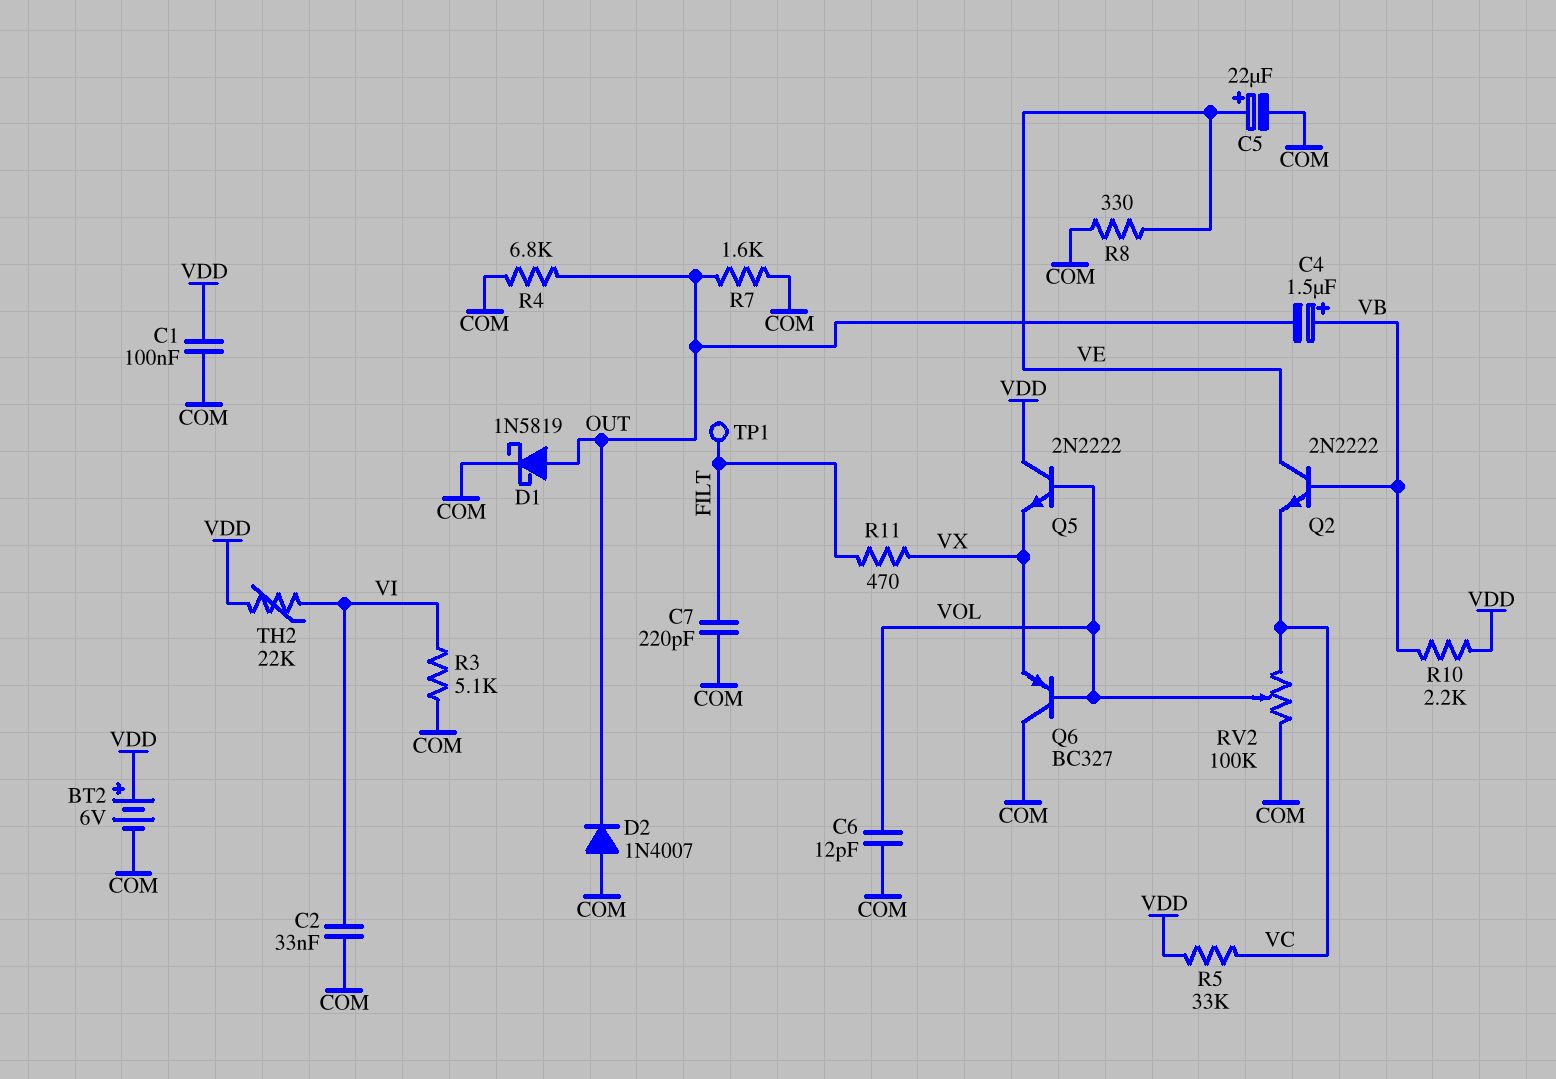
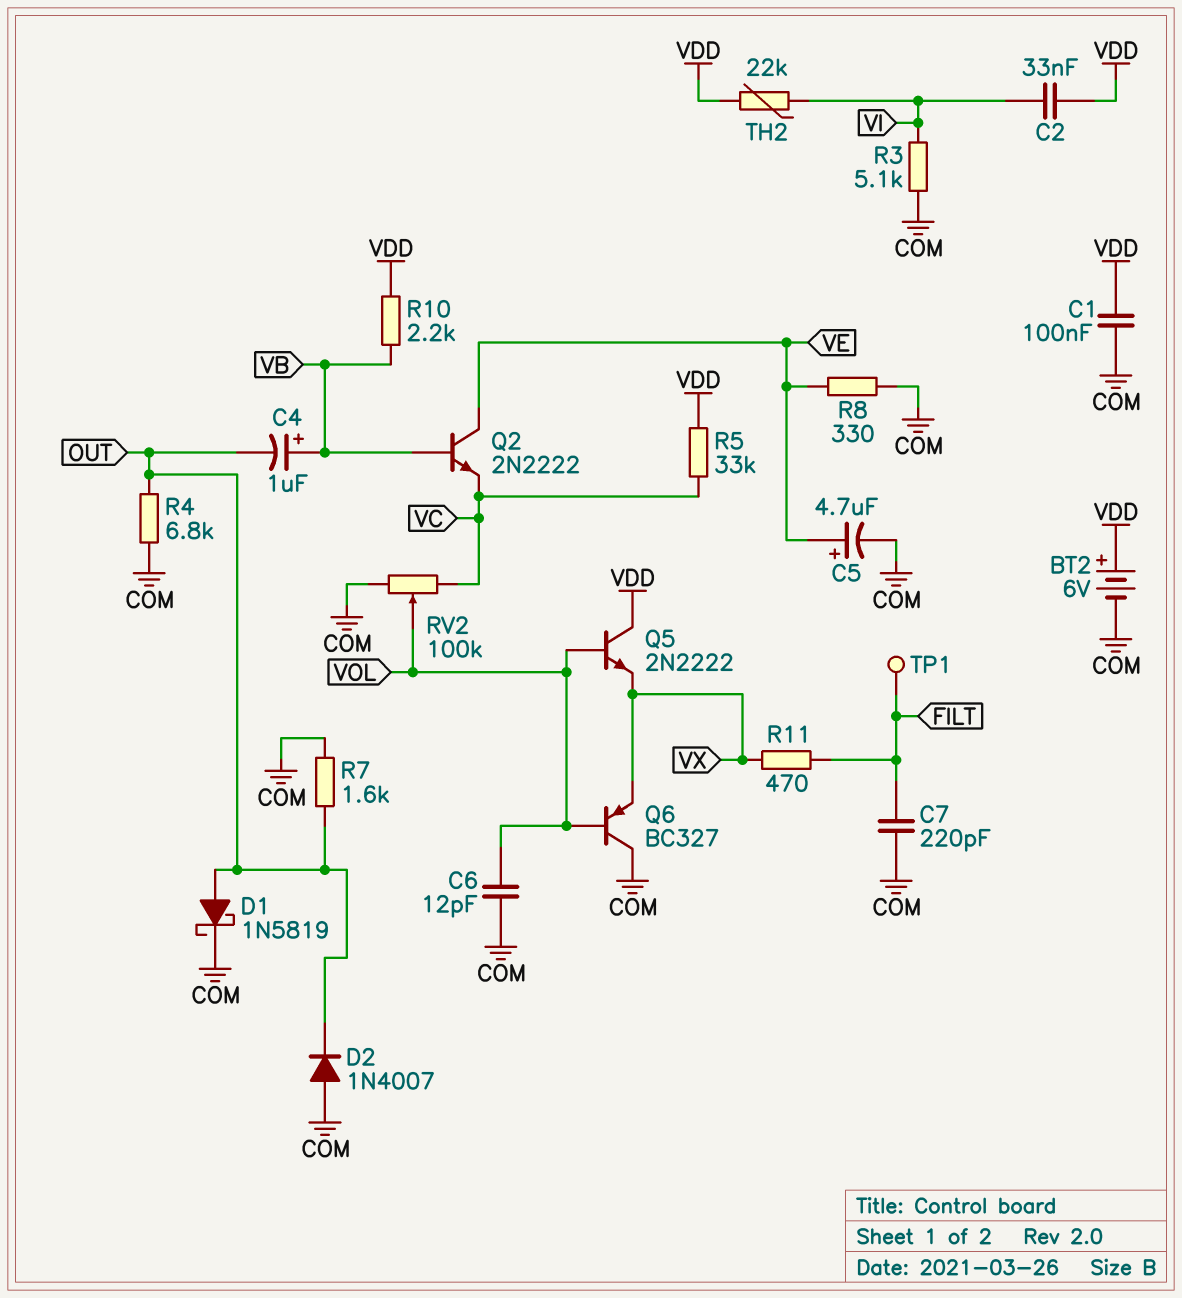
C2: 33nF (COM, VI) -> 33nF (VDD, VI)
C4: 1.5uF (plus VB, minus OUT) -> 1uF (plus VB, minus OUT)
C5: 22uF (plus VE, minus COM) -> 4.7uF (plus VE, minus COM)

